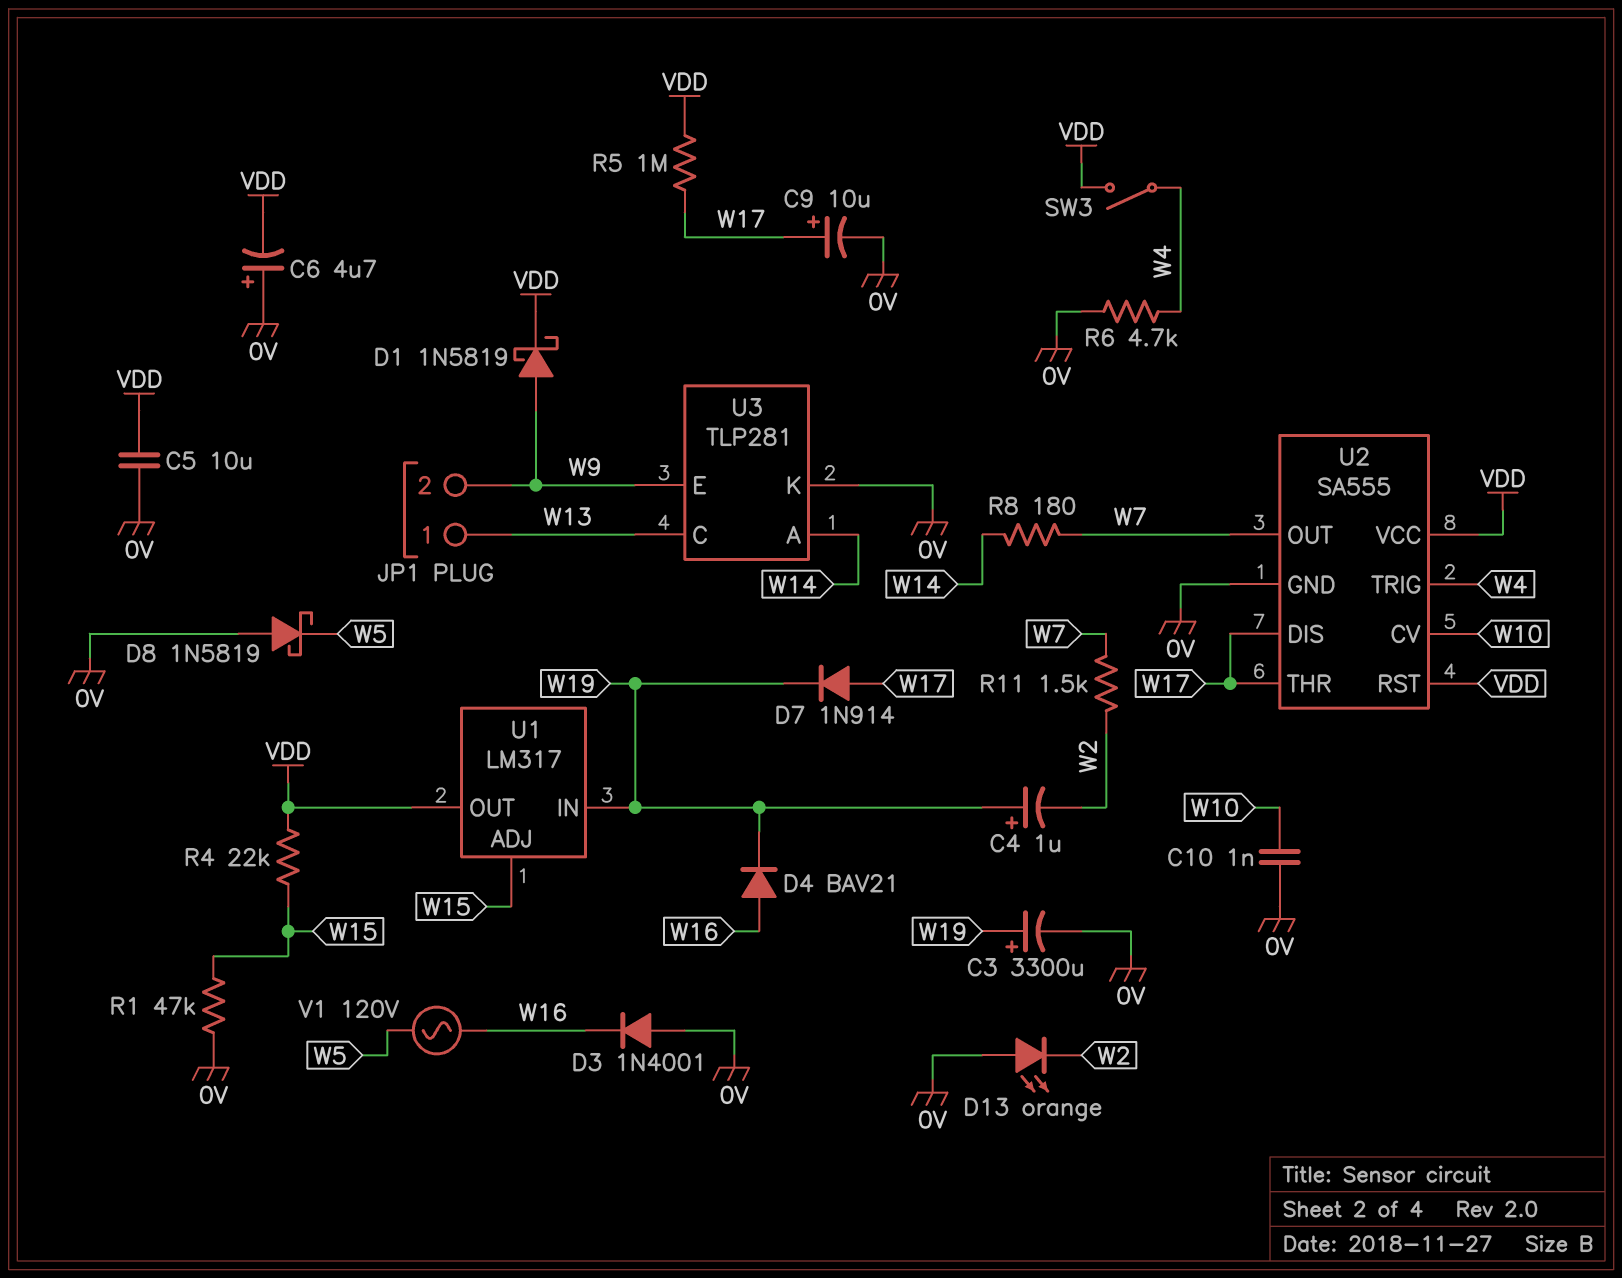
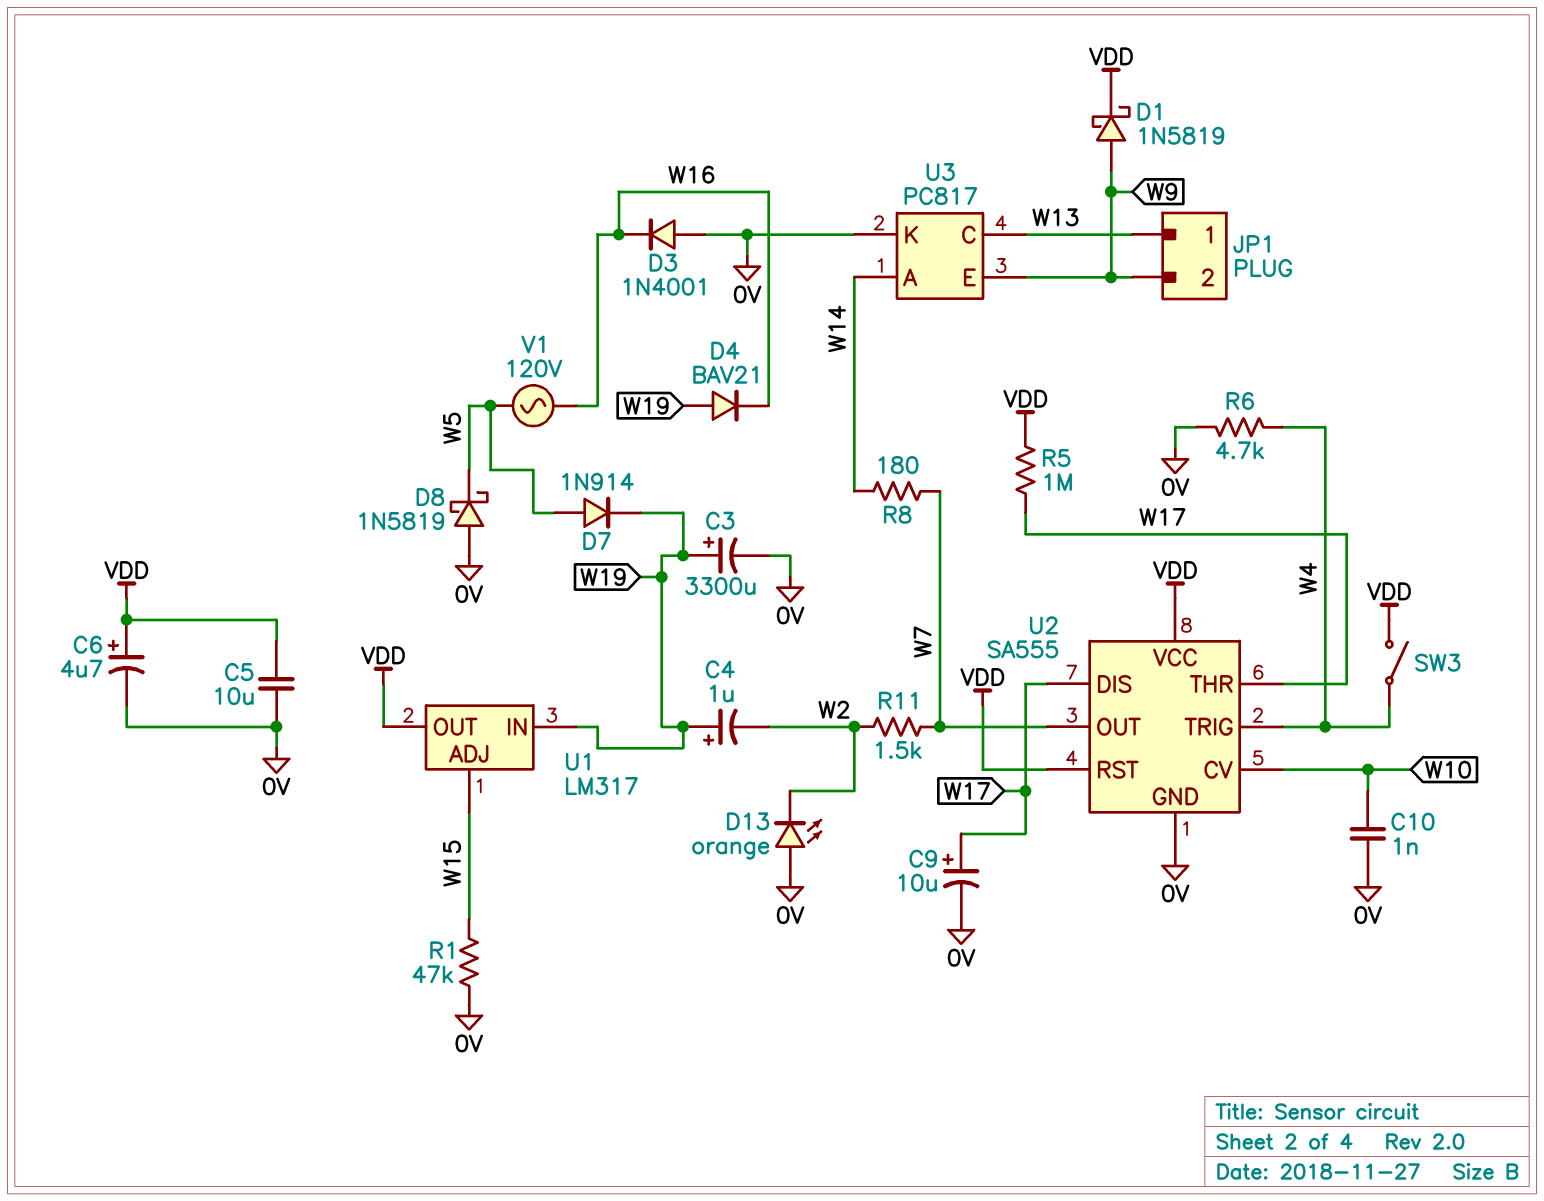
C6: 4.7uF (plus 0V, minus VDD) -> 4.7uF (plus VDD, minus 0V)
D4: diode BAV21 (A W16, K W19) -> diode BAV21 (A W19, K W16)
D7: diode 1N914 (A W17, K W19) -> diode 1N914 (A W5, K W19)
R4: 22k (VDD, W15) -> none
U3: TLP281 -> PC817

